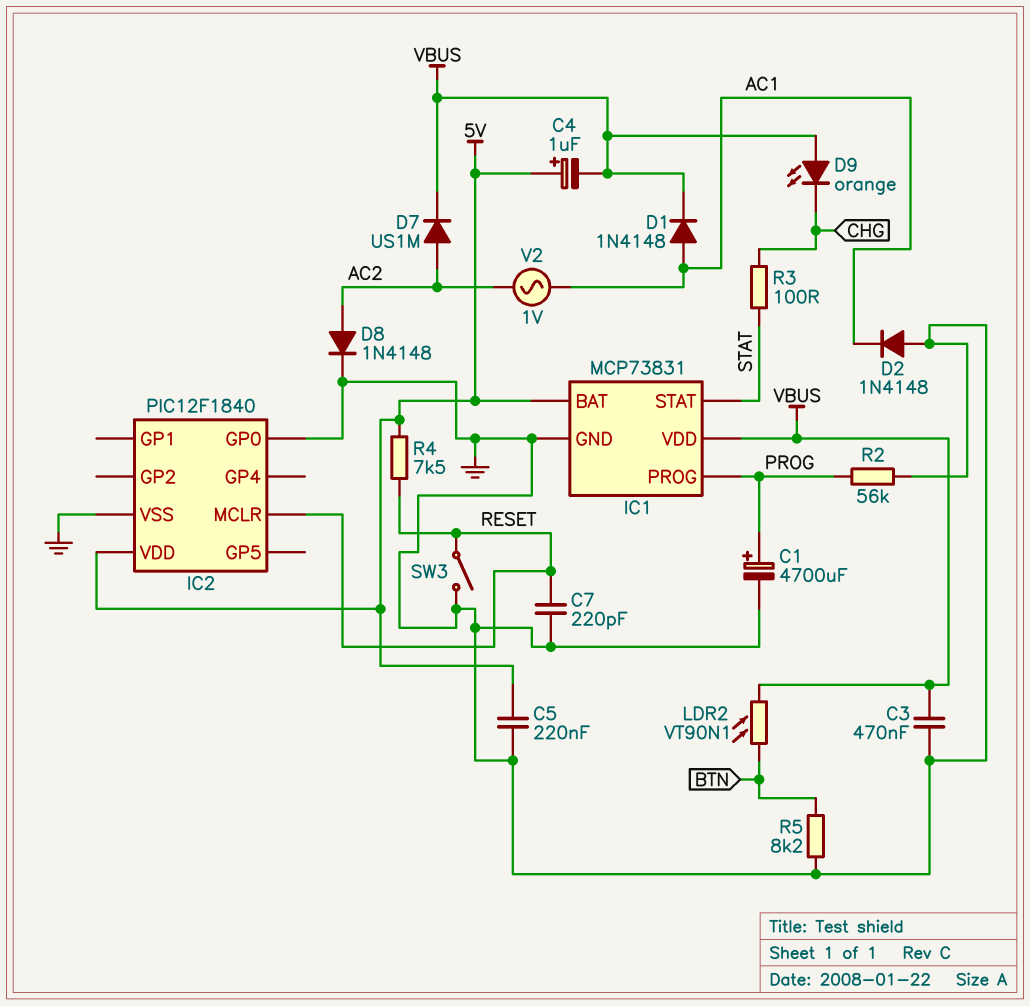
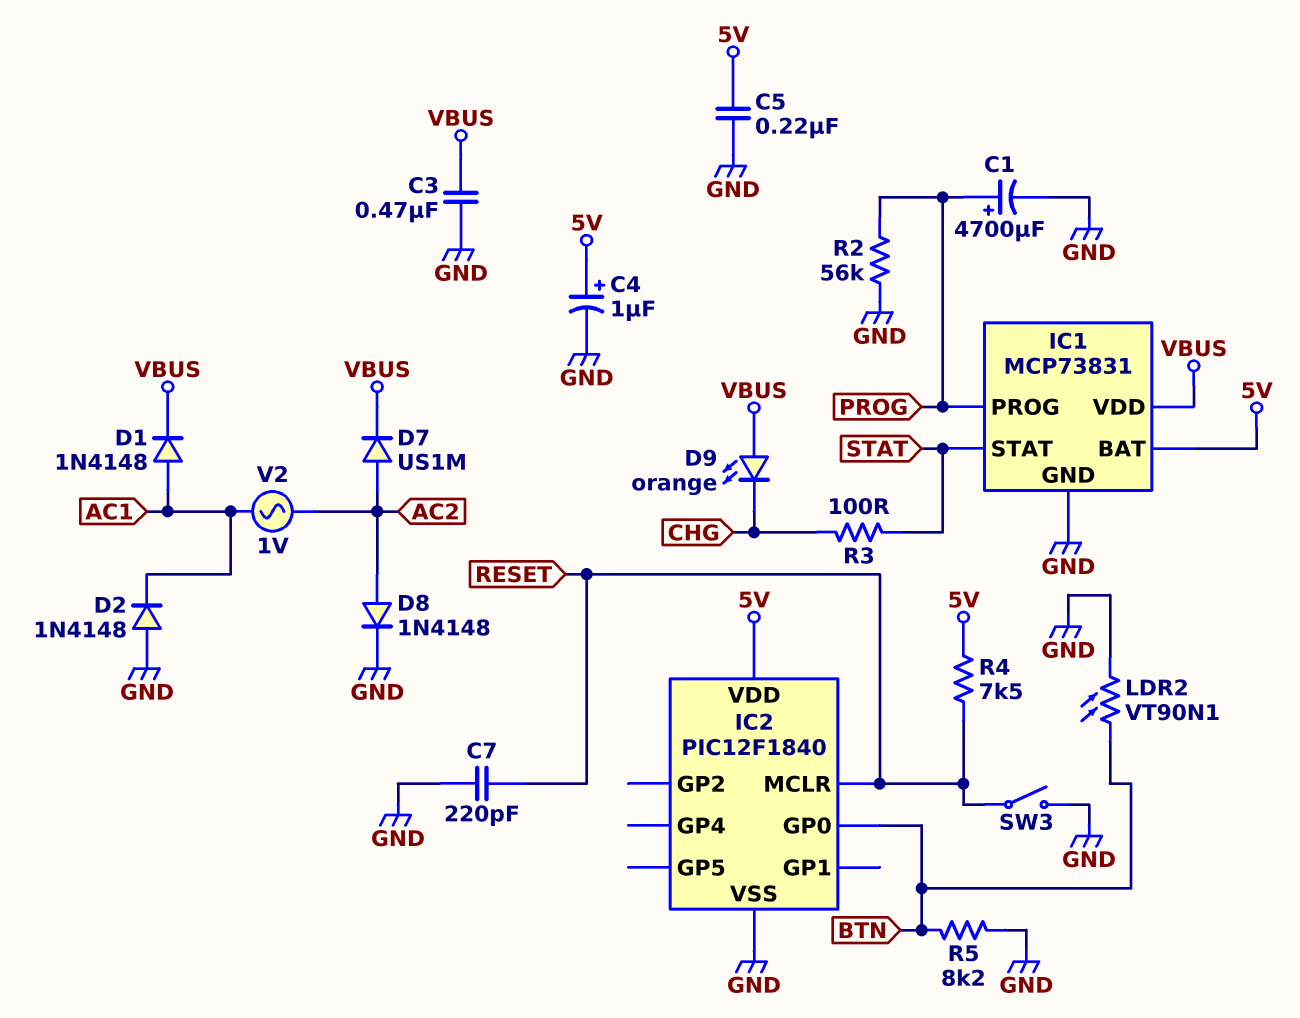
C4: 1uF (plus 5V, minus VBUS) -> 1uF (plus 5V, minus GND)
IC2 pin GP0: GND -> BTN
LDR2: VT90N1 (BTN, VBUS) -> VT90N1 (BTN, GND)

